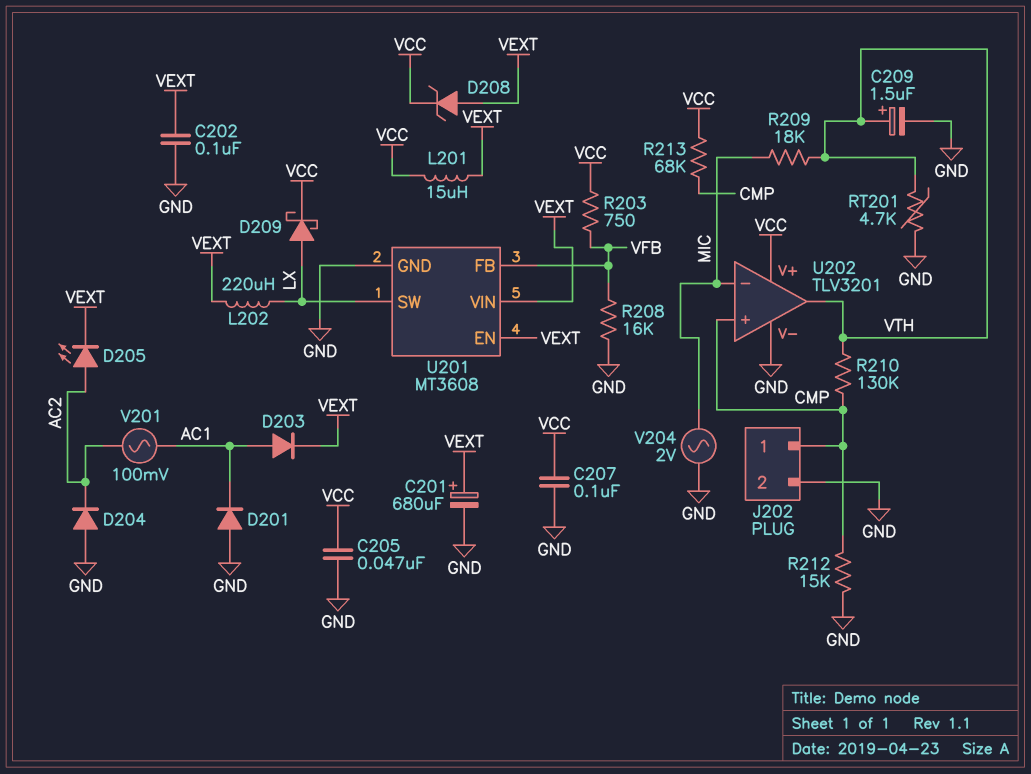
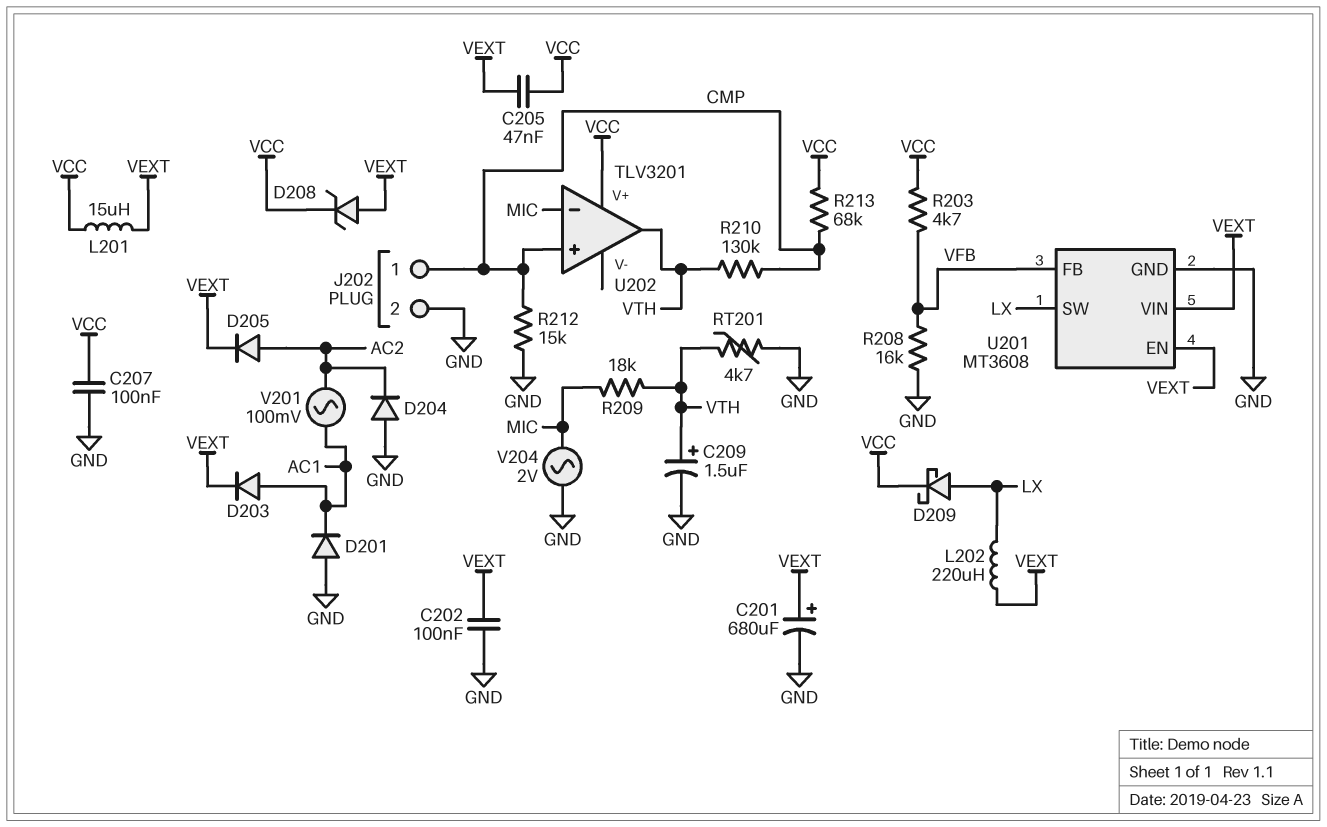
C205: 47nF (GND, VCC) -> 47nF (VCC, VEXT)
D205: LED (A AC2, K VEXT) -> diode (A AC2, K VEXT)
R203: 750 (VCC, VFB) -> 4.7k (VCC, VFB)
U202 pin V-: GND -> none

